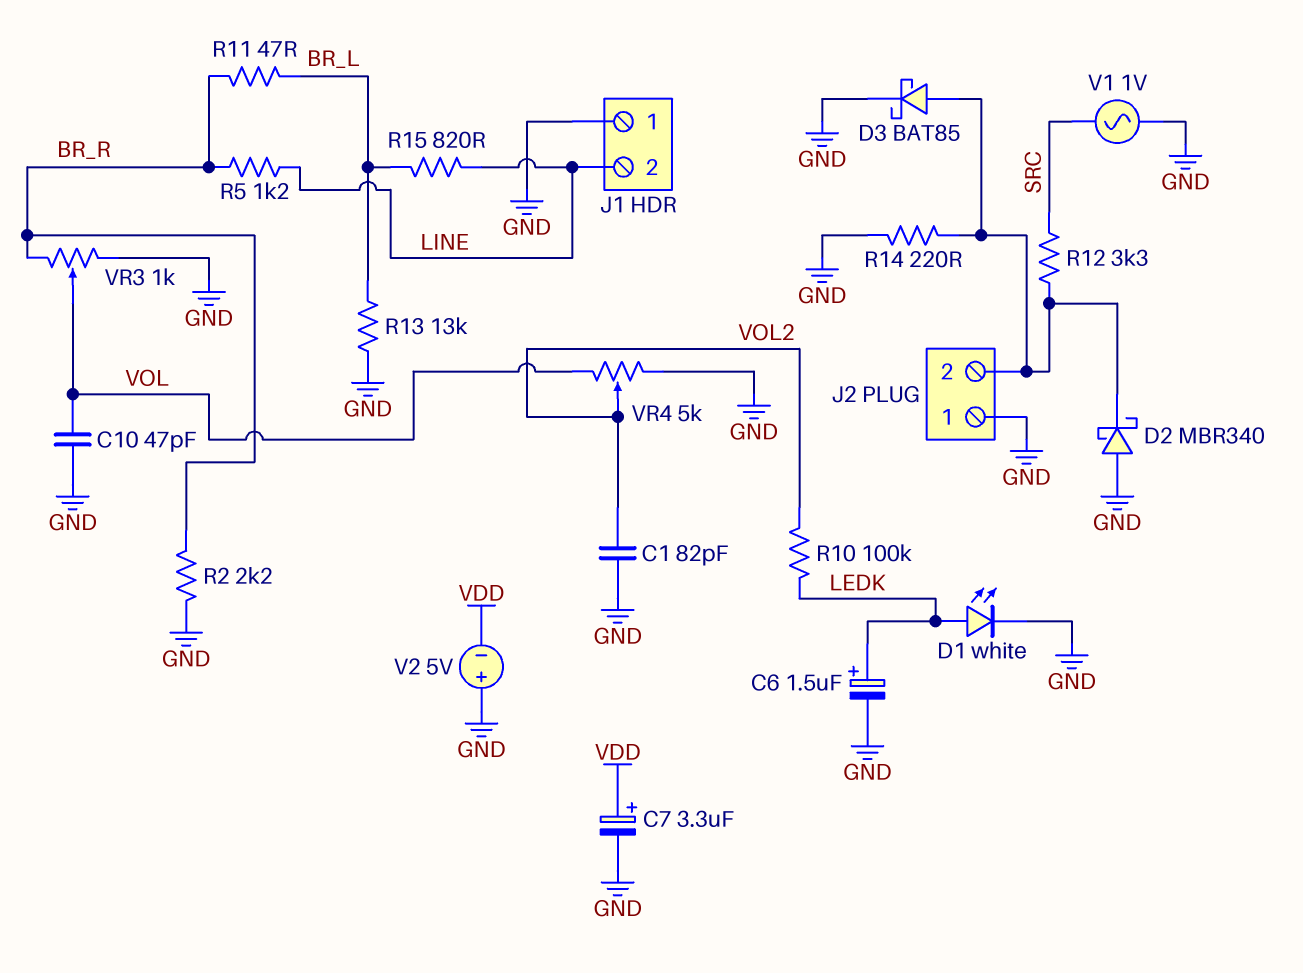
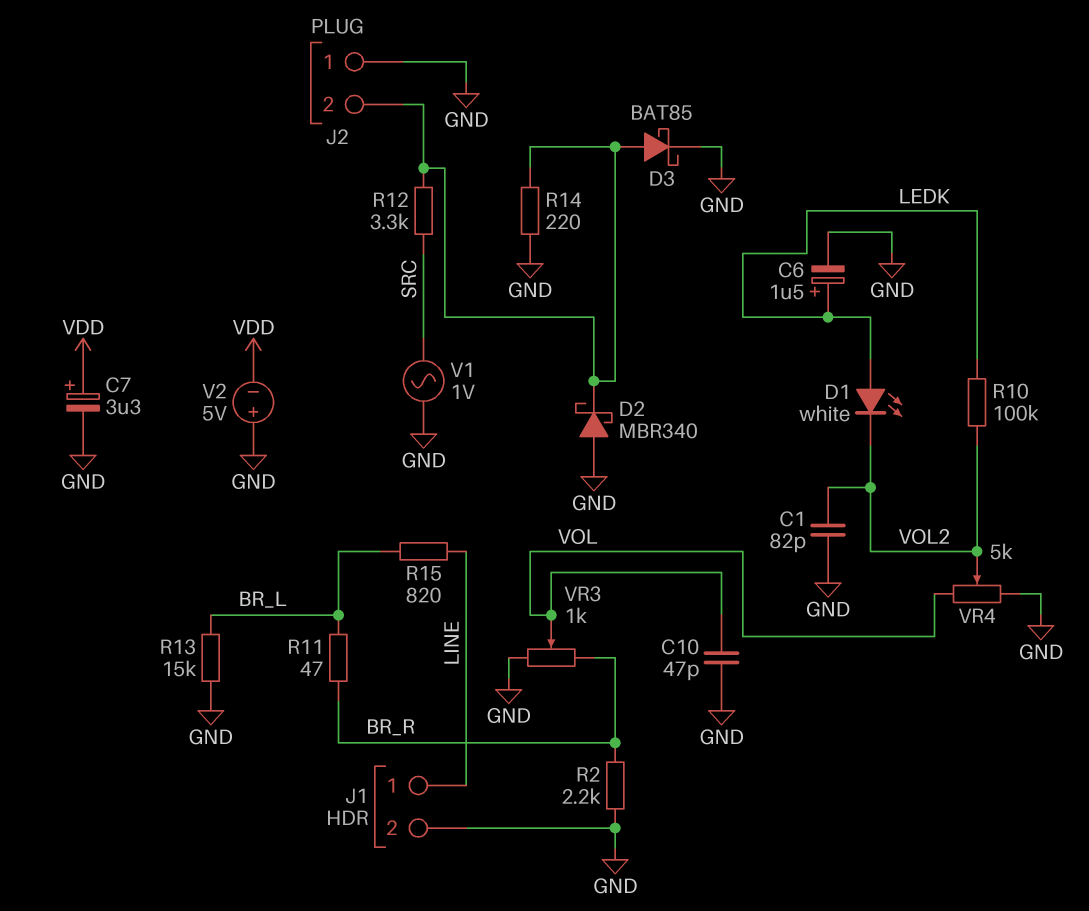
D1: LED white (A LEDK, K GND) -> LED white (A LEDK, K VOL2)
J1 pin 1: GND -> LINE
J1 pin 2: LINE -> GND
R5: 1.2k (BR_R, LINE) -> none
R13: 13k (BR_L, GND) -> 15k (BR_L, GND)

